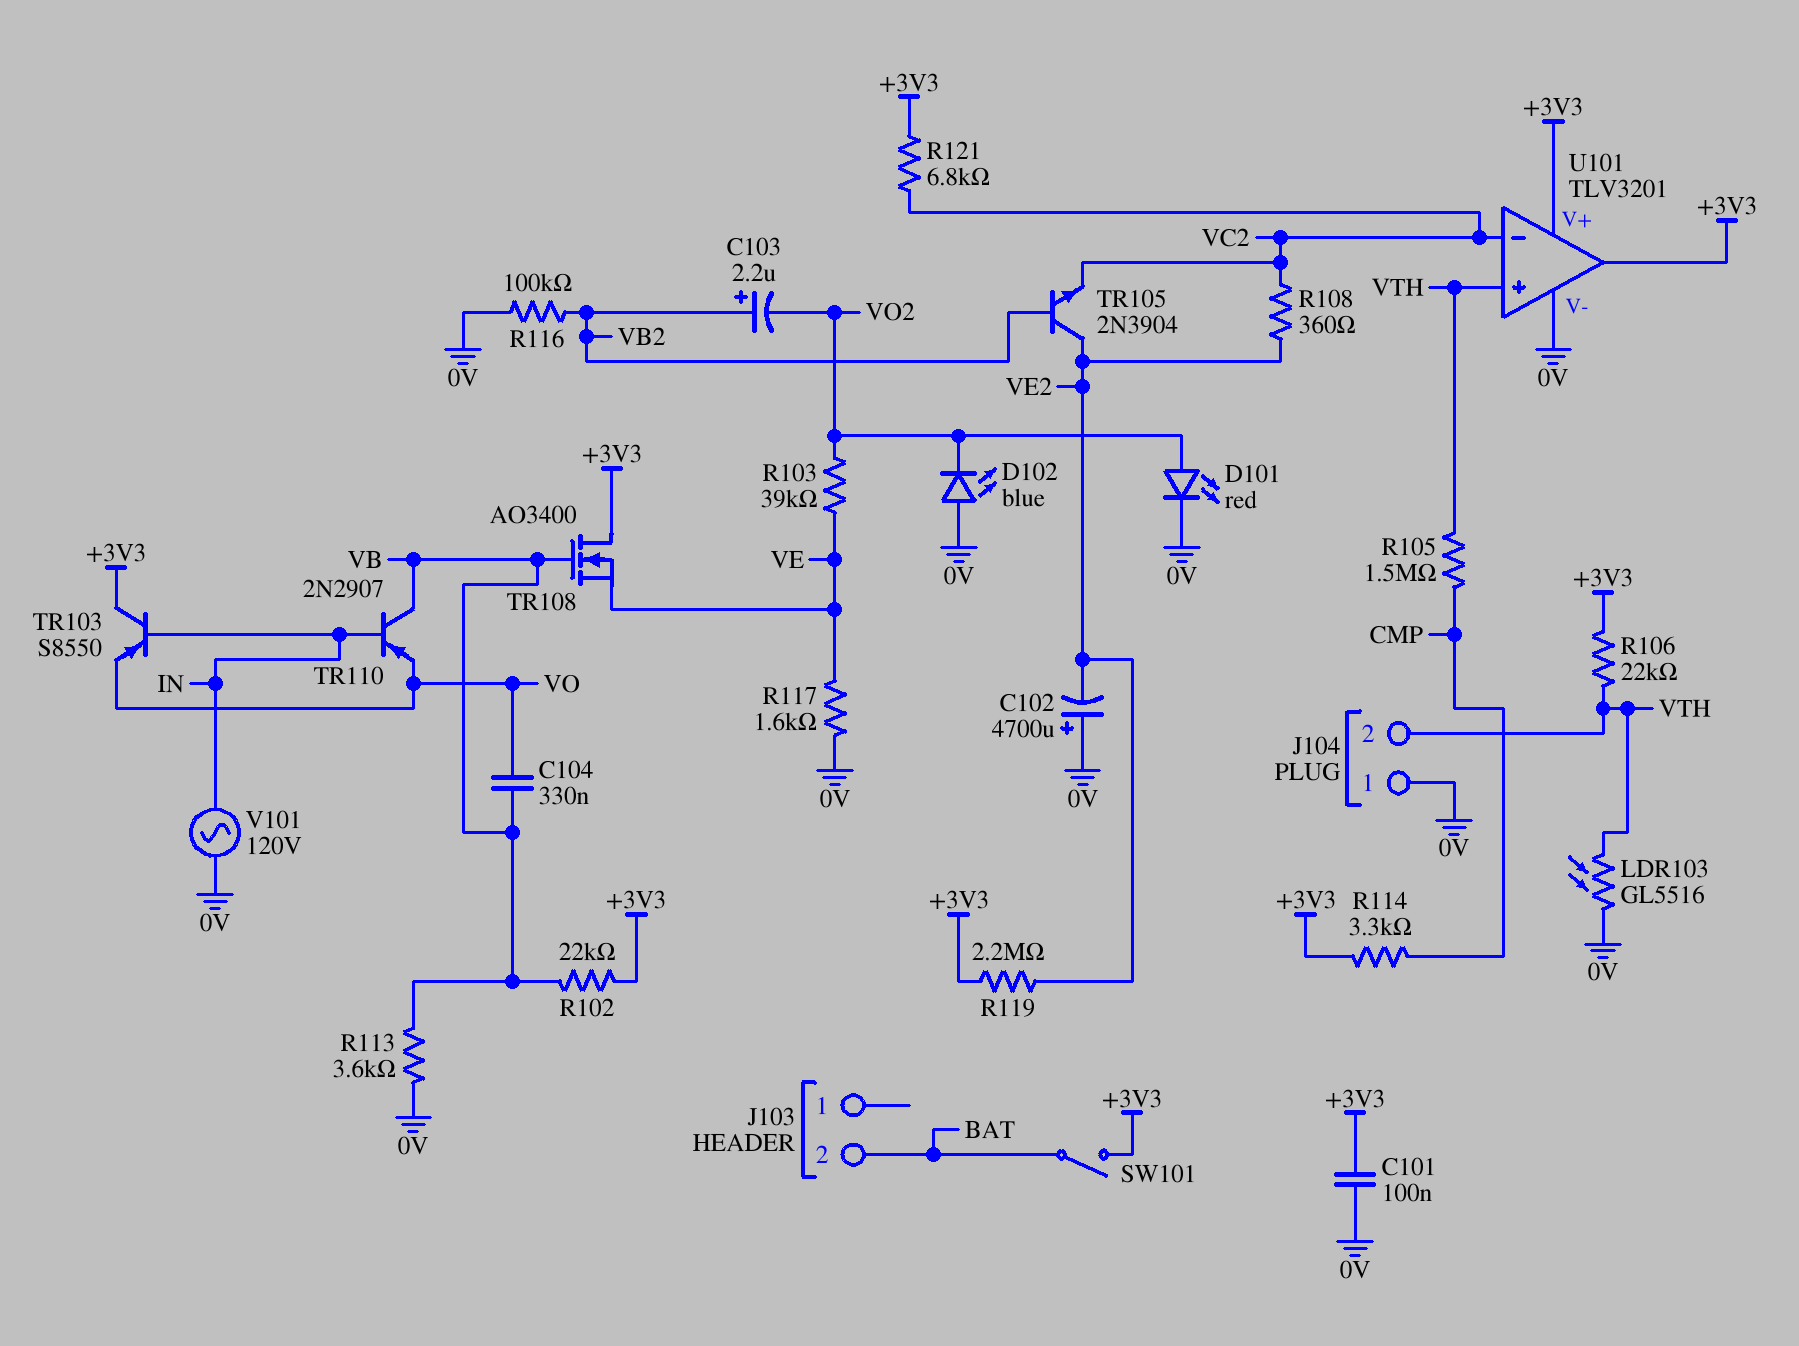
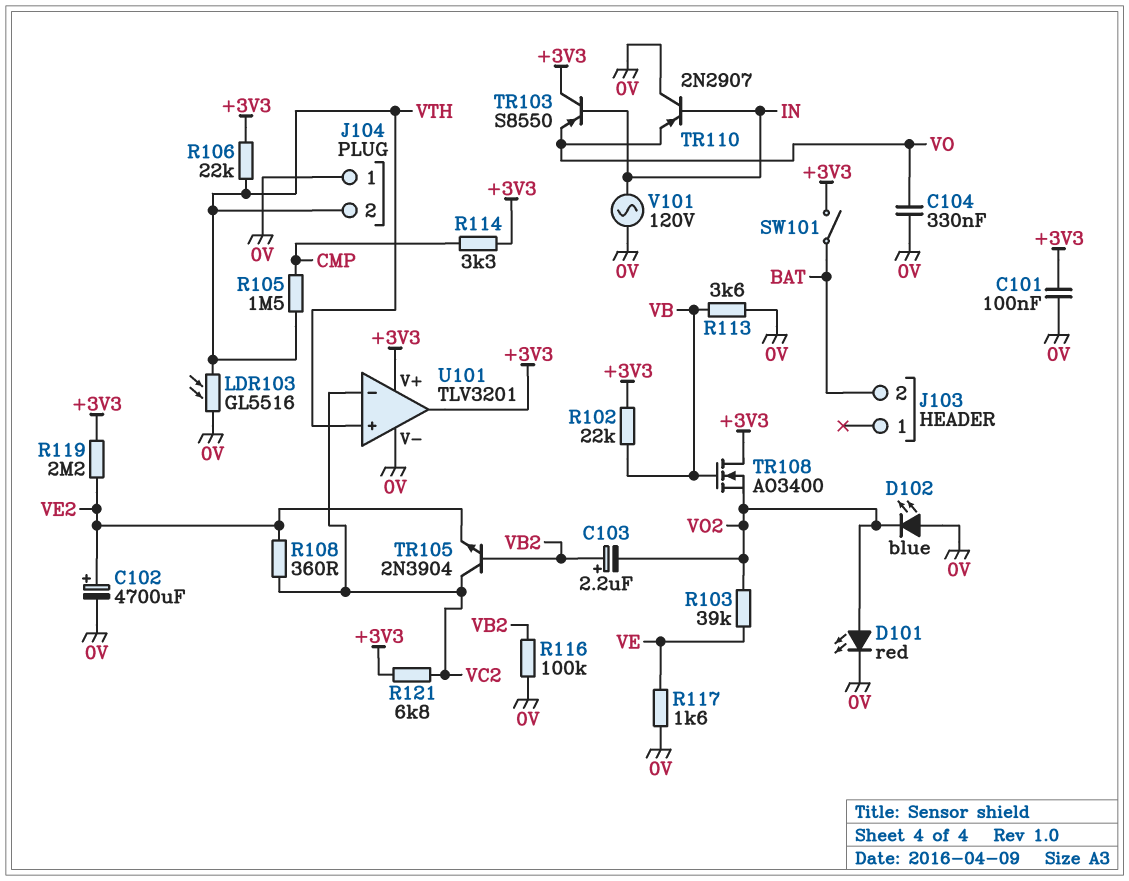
C102: 4700uF (plus 0V, minus VE2) -> 4700uF (plus VE2, minus 0V)
C104: 330nF (VB, VO) -> 330nF (0V, VO)
TR105: NPN 2N3904 (B VB2, C VE2, E VC2) -> NPN 2N3904 (B VB2, C VC2, E VE2)
TR108: NMOS AO3400 (G VB, D +3V3, S VE) -> NMOS AO3400 (G VB, D +3V3, S VO2)
TR110: PNP 2N2907 (B IN, C VB, E VO) -> PNP 2N2907 (B IN, C 0V, E VO)

